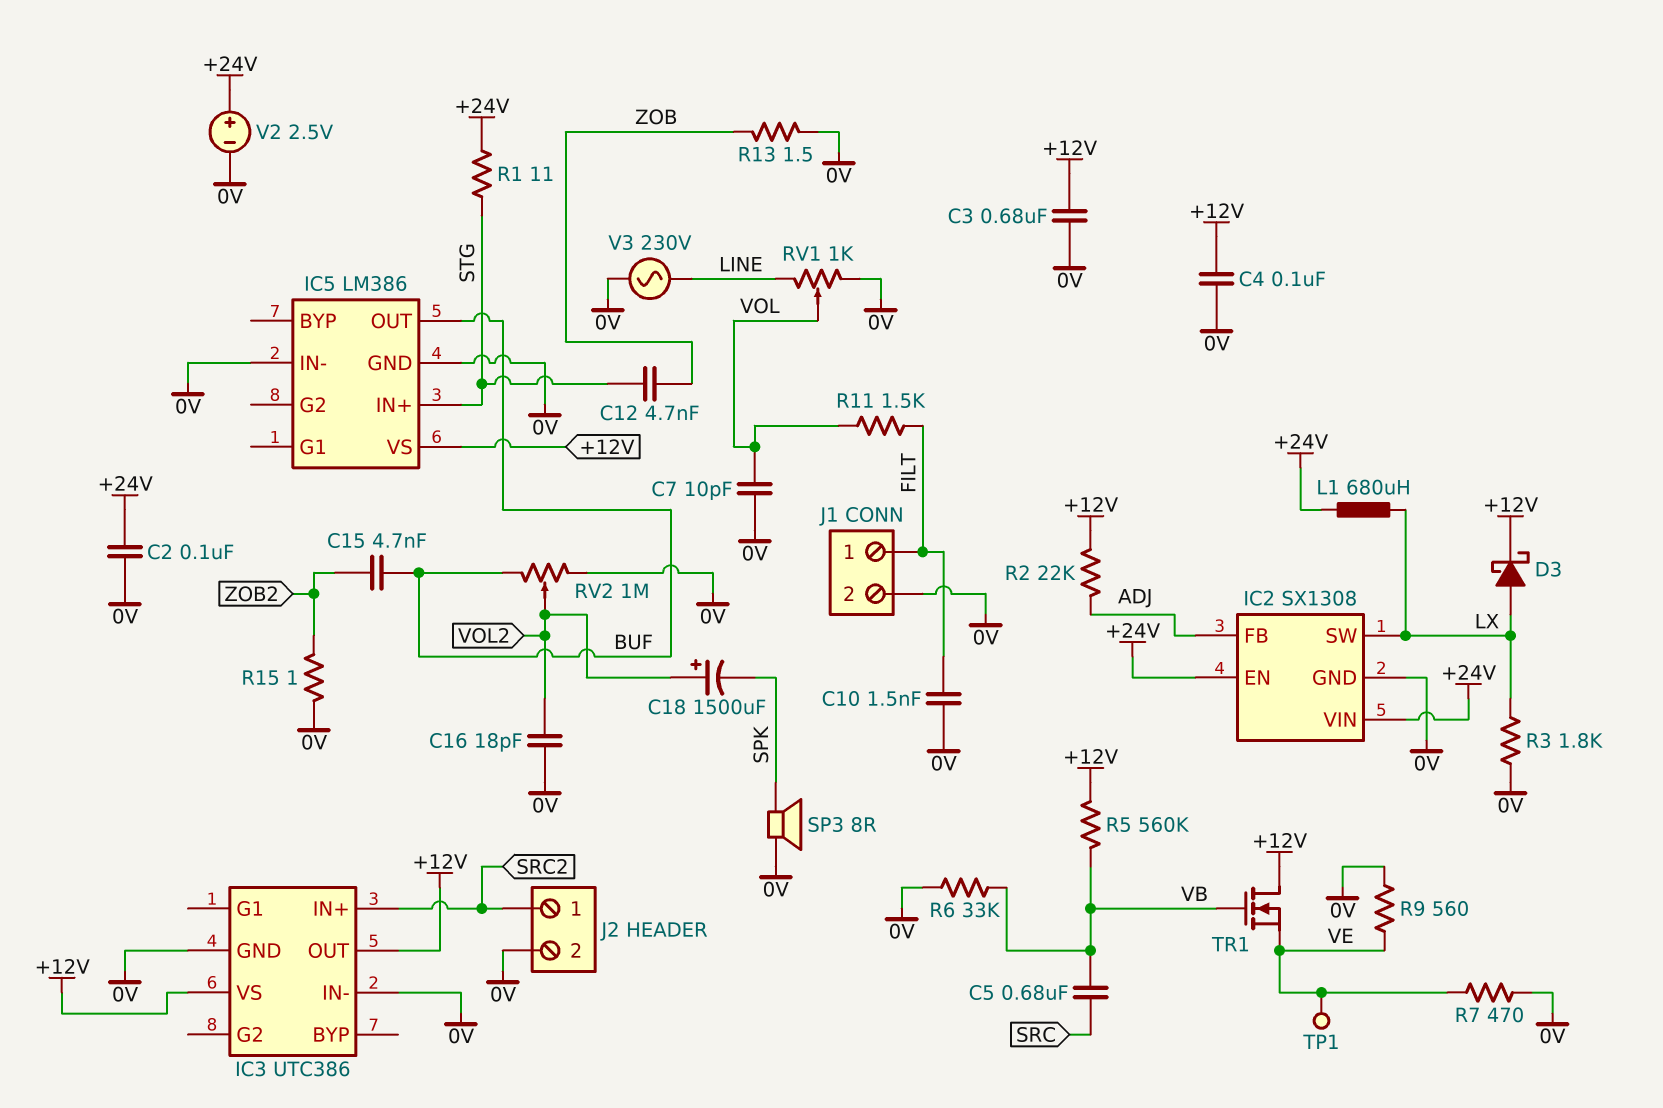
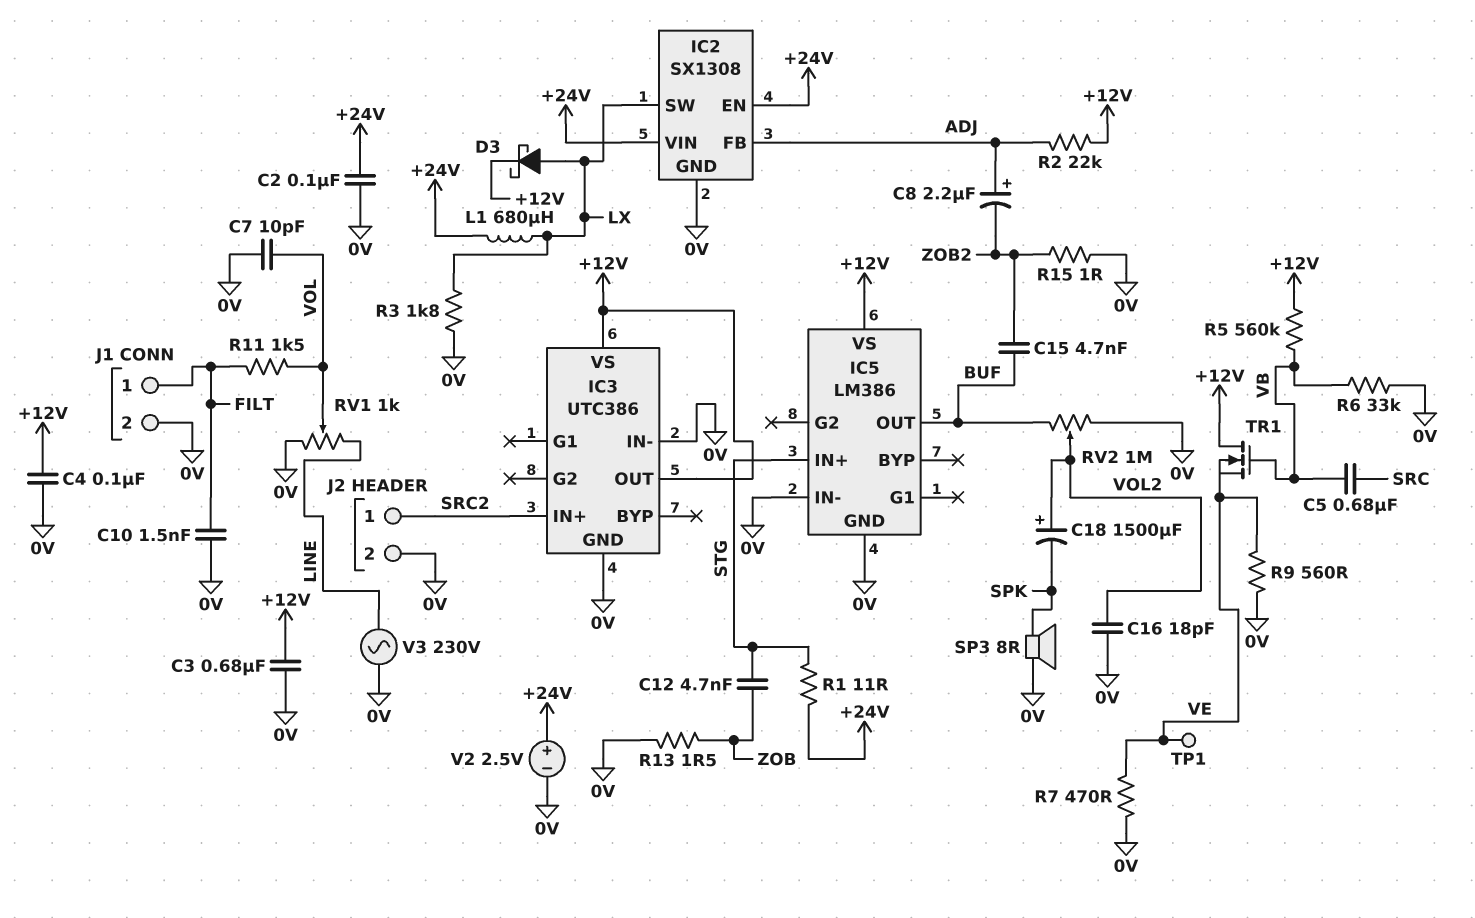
C8: none -> 2.2uF (plus ADJ, minus ZOB2)

